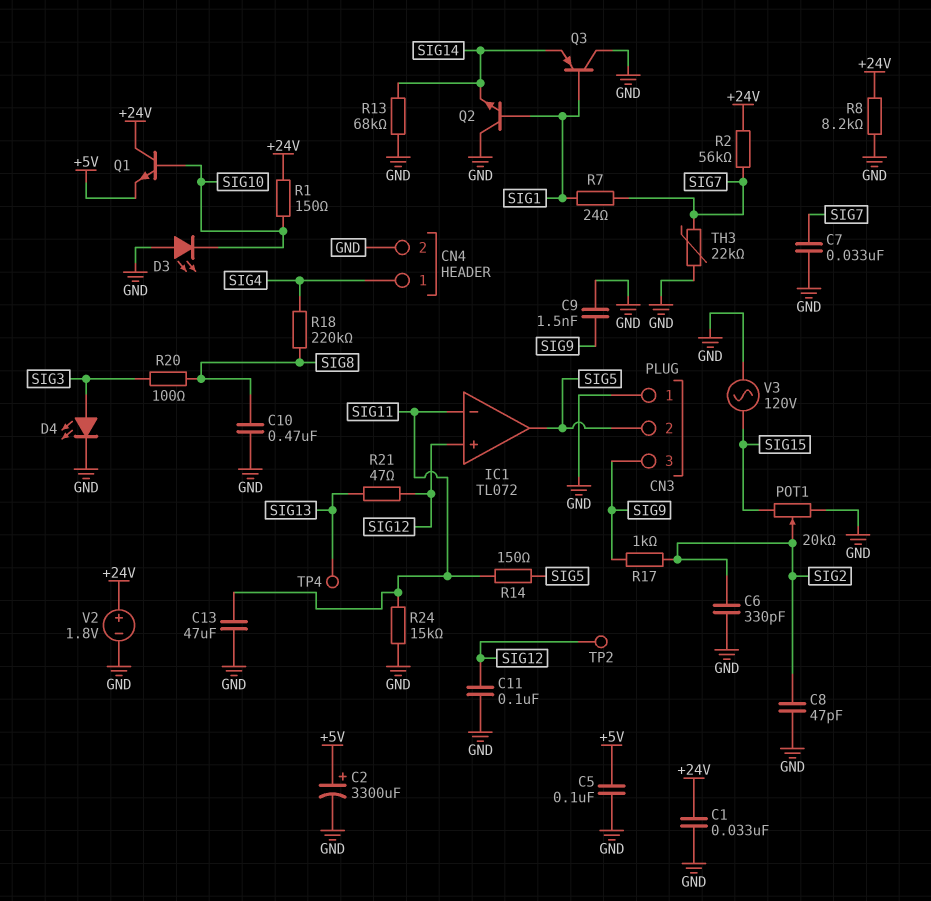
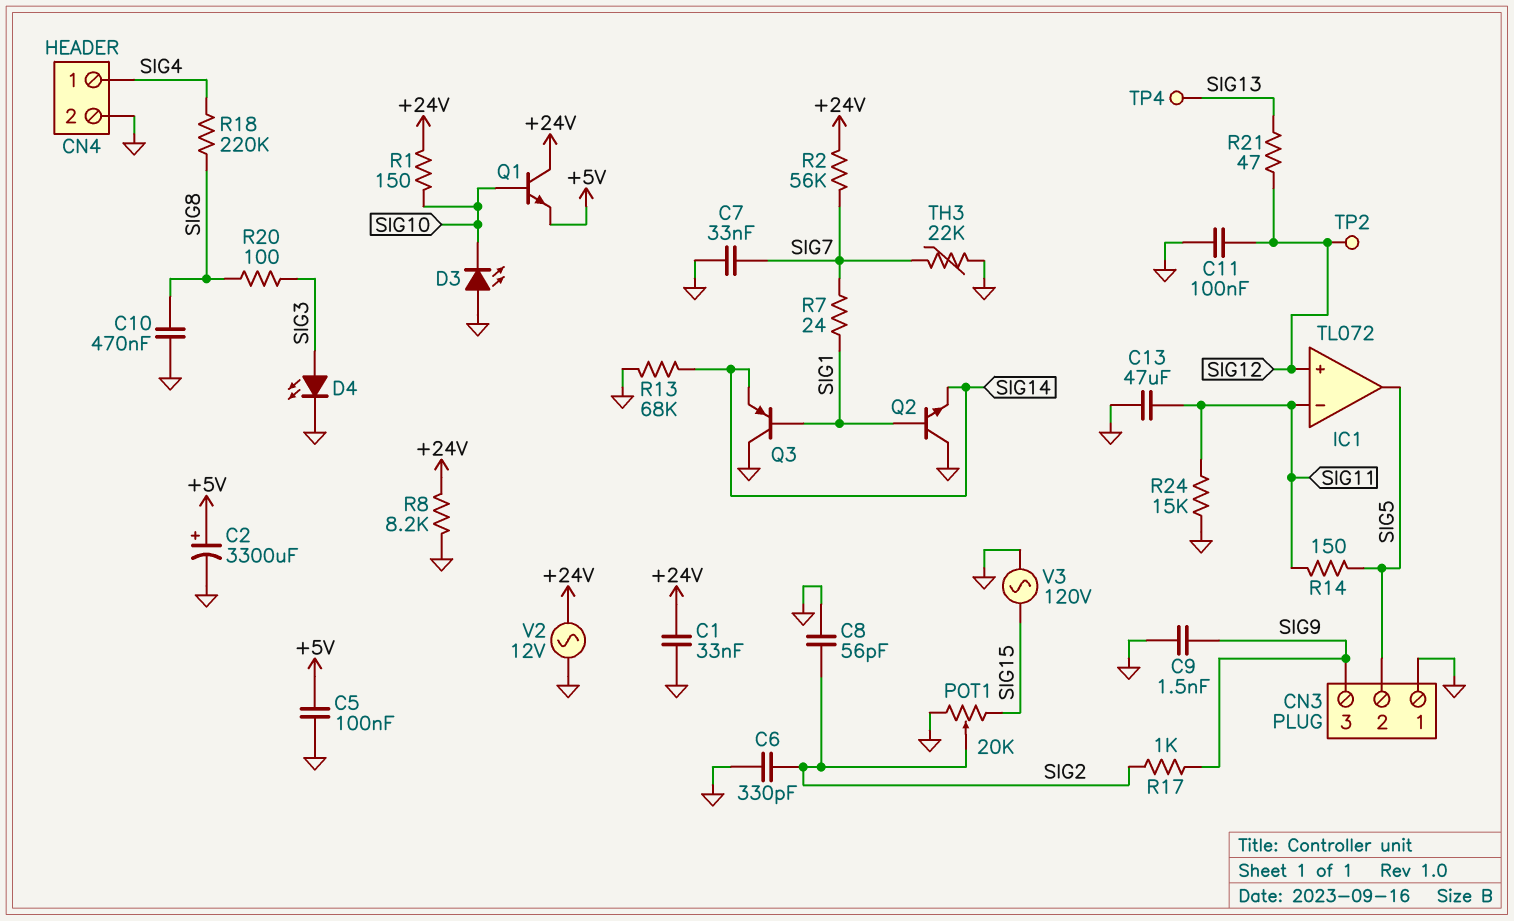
C8: 47pF (GND, SIG2) -> 56pF (GND, SIG2)
V2: 1.8V (plus +24V, minus GND) -> AC 12V (+24V, GND)

